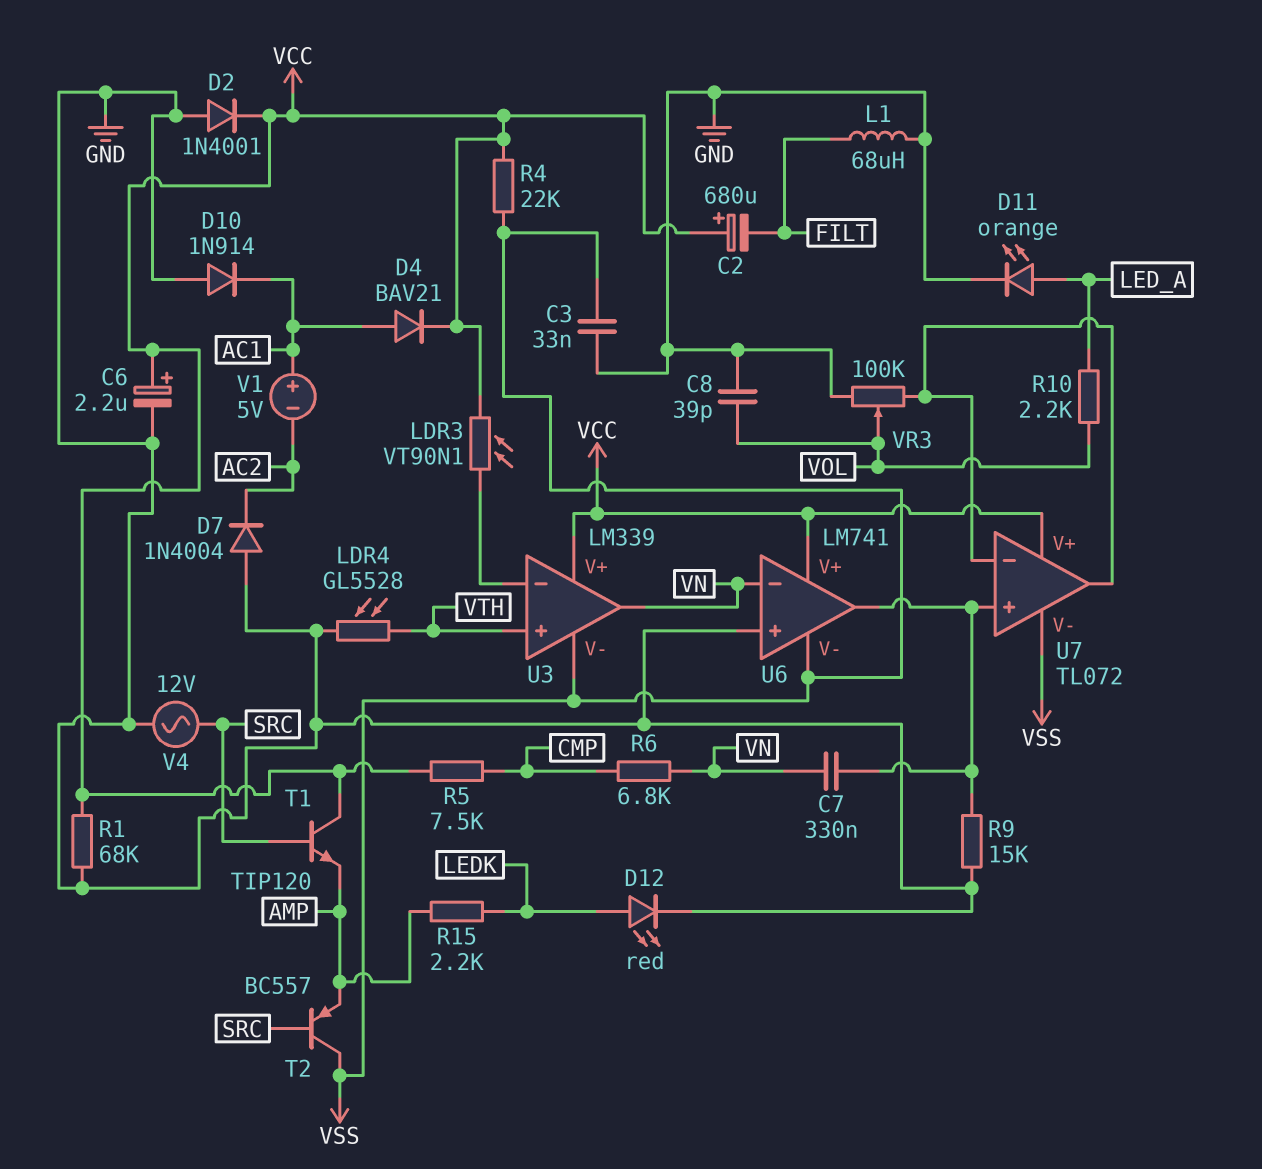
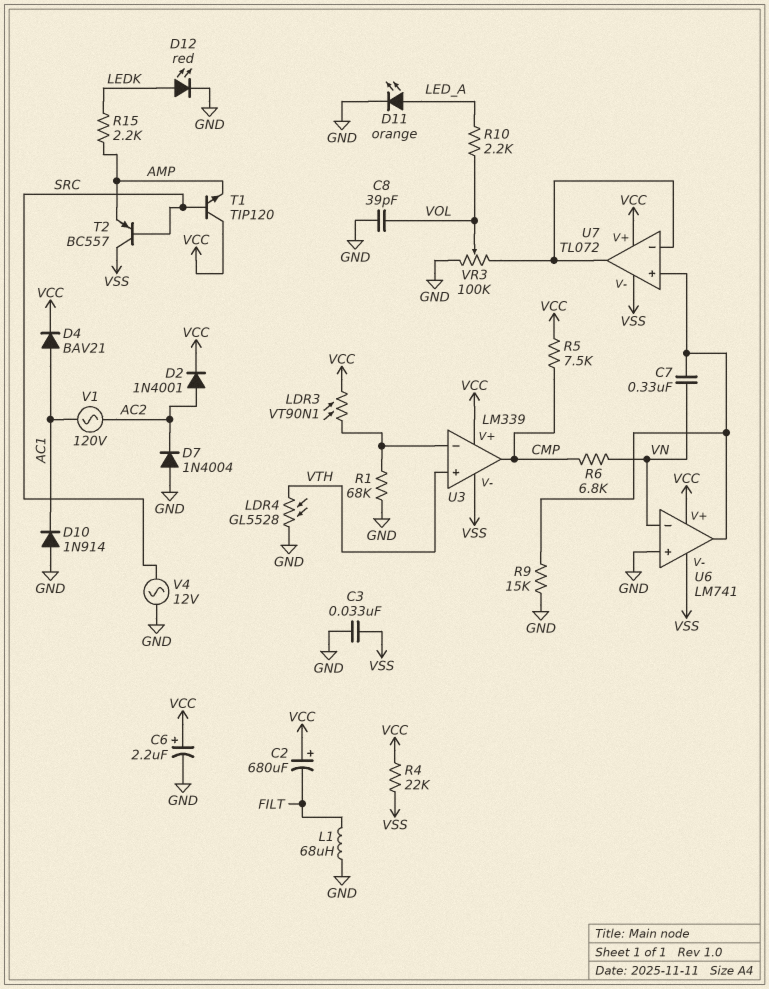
D2: diode 1N4001 (A GND, K VCC) -> diode 1N4001 (A AC2, K VCC)
R1: 68k (GND, VCC) -> 68k (GND, U3/in-)
U3 pin out: VN -> CMP
V1: 5V (plus AC1, minus AC2) -> AC 120V (AC1, AC2)

